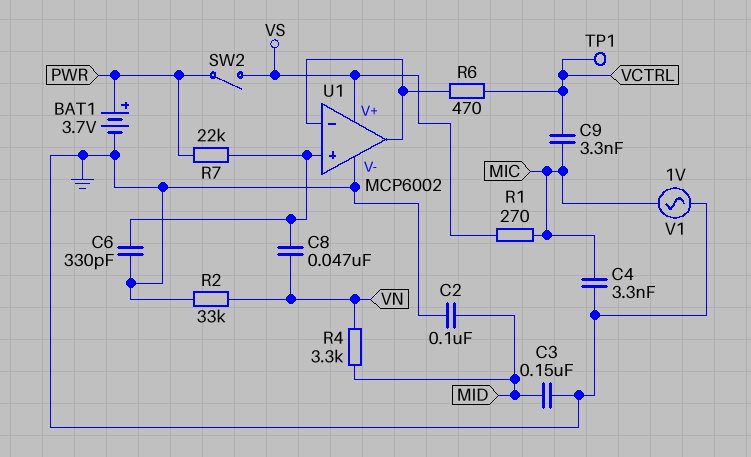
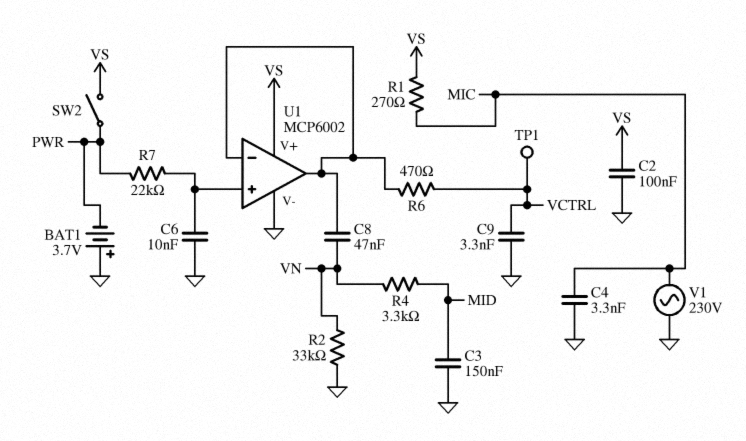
BAT1: 3.7V (plus PWR, minus GND) -> 3.7V (plus GND, minus PWR)
C2: 100nF (GND, MID) -> 100nF (GND, VS)
C6: 330pF (GND, U1/in+) -> 10nF (GND, U1/in+)
C8: 47nF (U1/in+, VN) -> 47nF (U1/in-, VN)
C9: 3.3nF (MIC, VCTRL) -> 3.3nF (GND, VCTRL)
V1: AC 1V (GND, MIC) -> AC 230V (GND, MIC)

